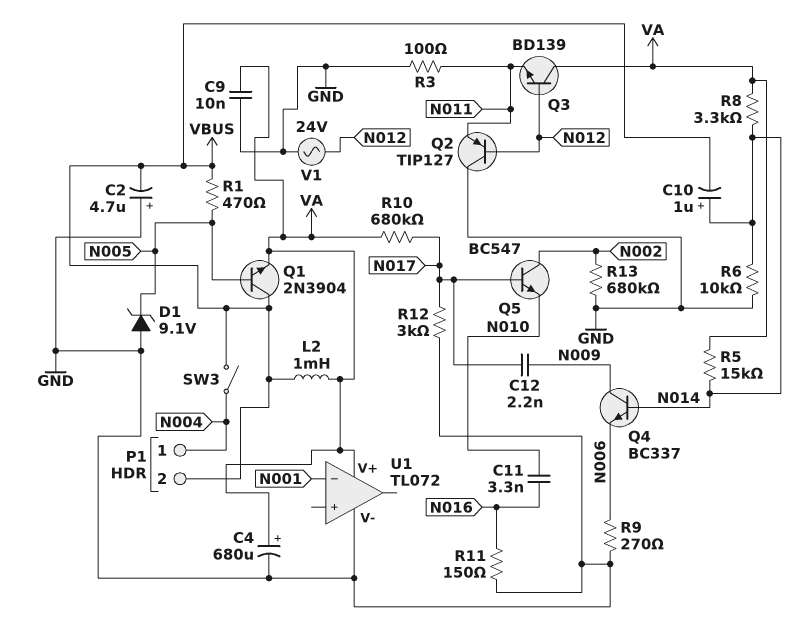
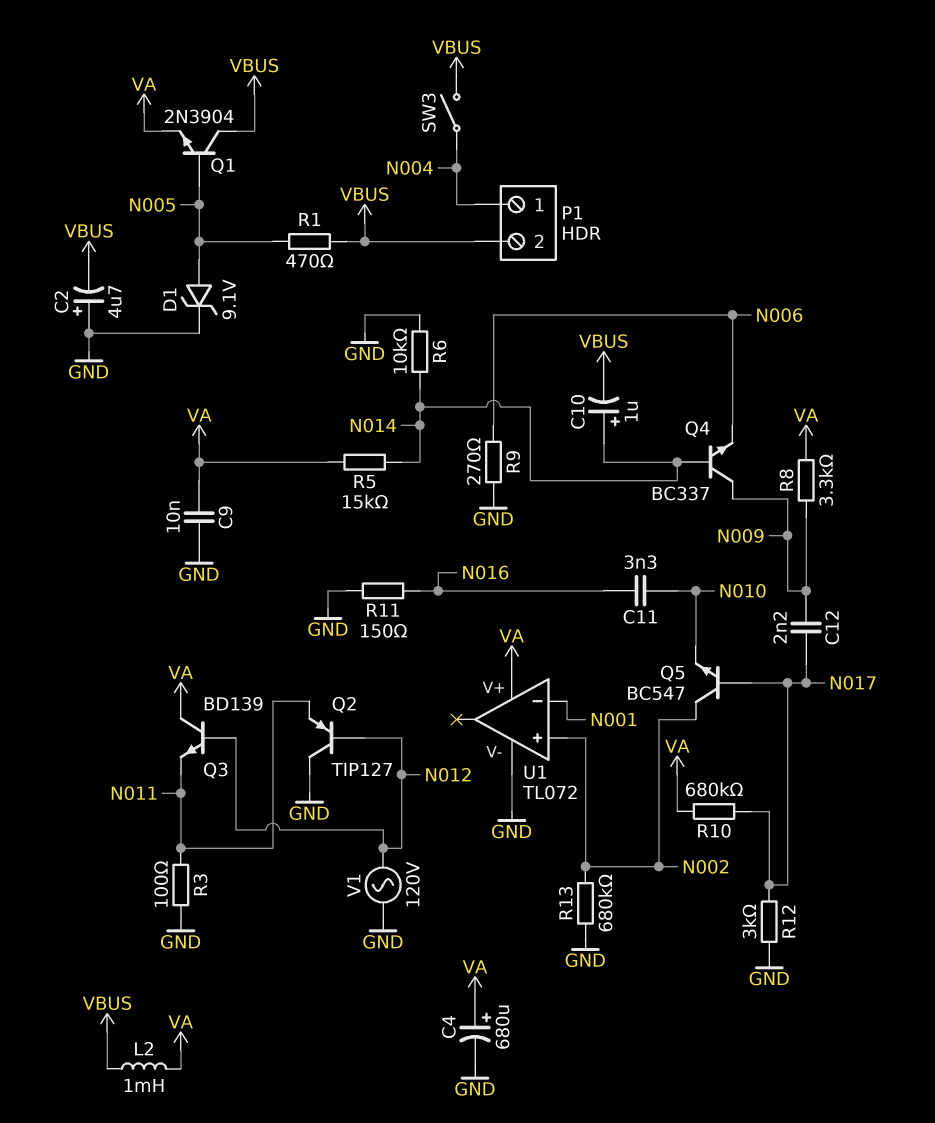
D1: zener 9.1V (A GND, K N005) -> zener 9.1V (A N005, K GND)
R8: 3.3k (N014, VA) -> 3.3k (N009, VA)
U1 pin in+: none -> N002
V1: AC 24V (GND, N012) -> AC 120V (GND, N012)

